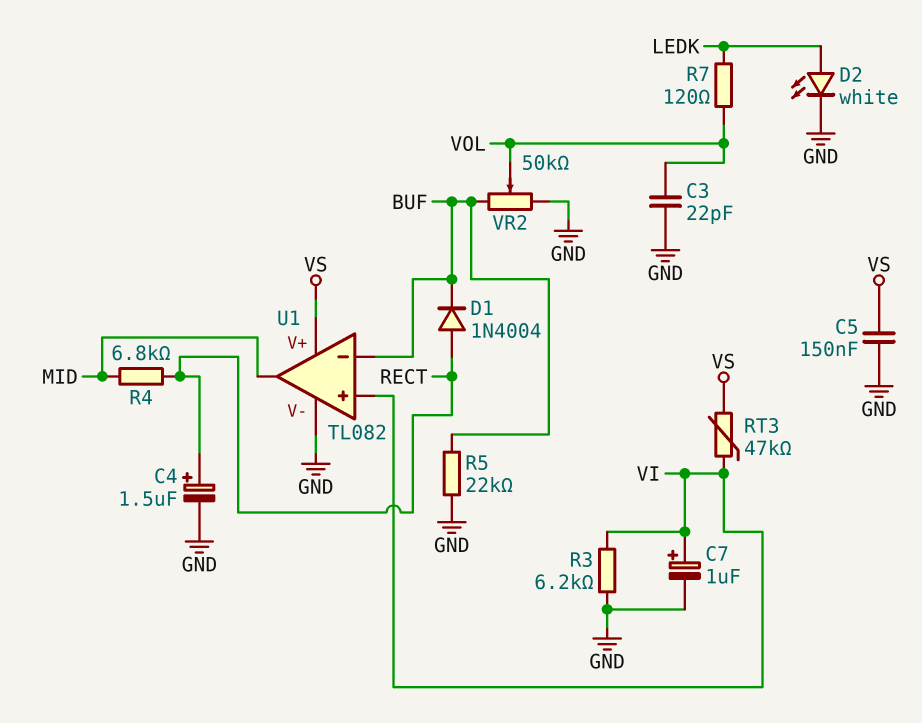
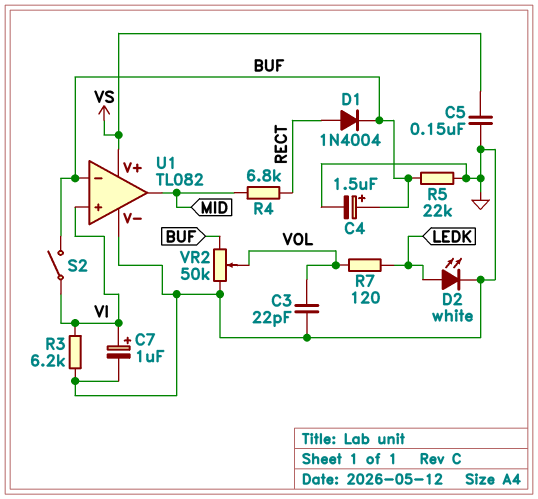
C4: 1.5uF (plus RECT, minus GND) -> 1.5uF (plus BUF, minus GND)
RT3: 47k (VI, VS) -> none
S2: none -> switch (BUF, VI)

